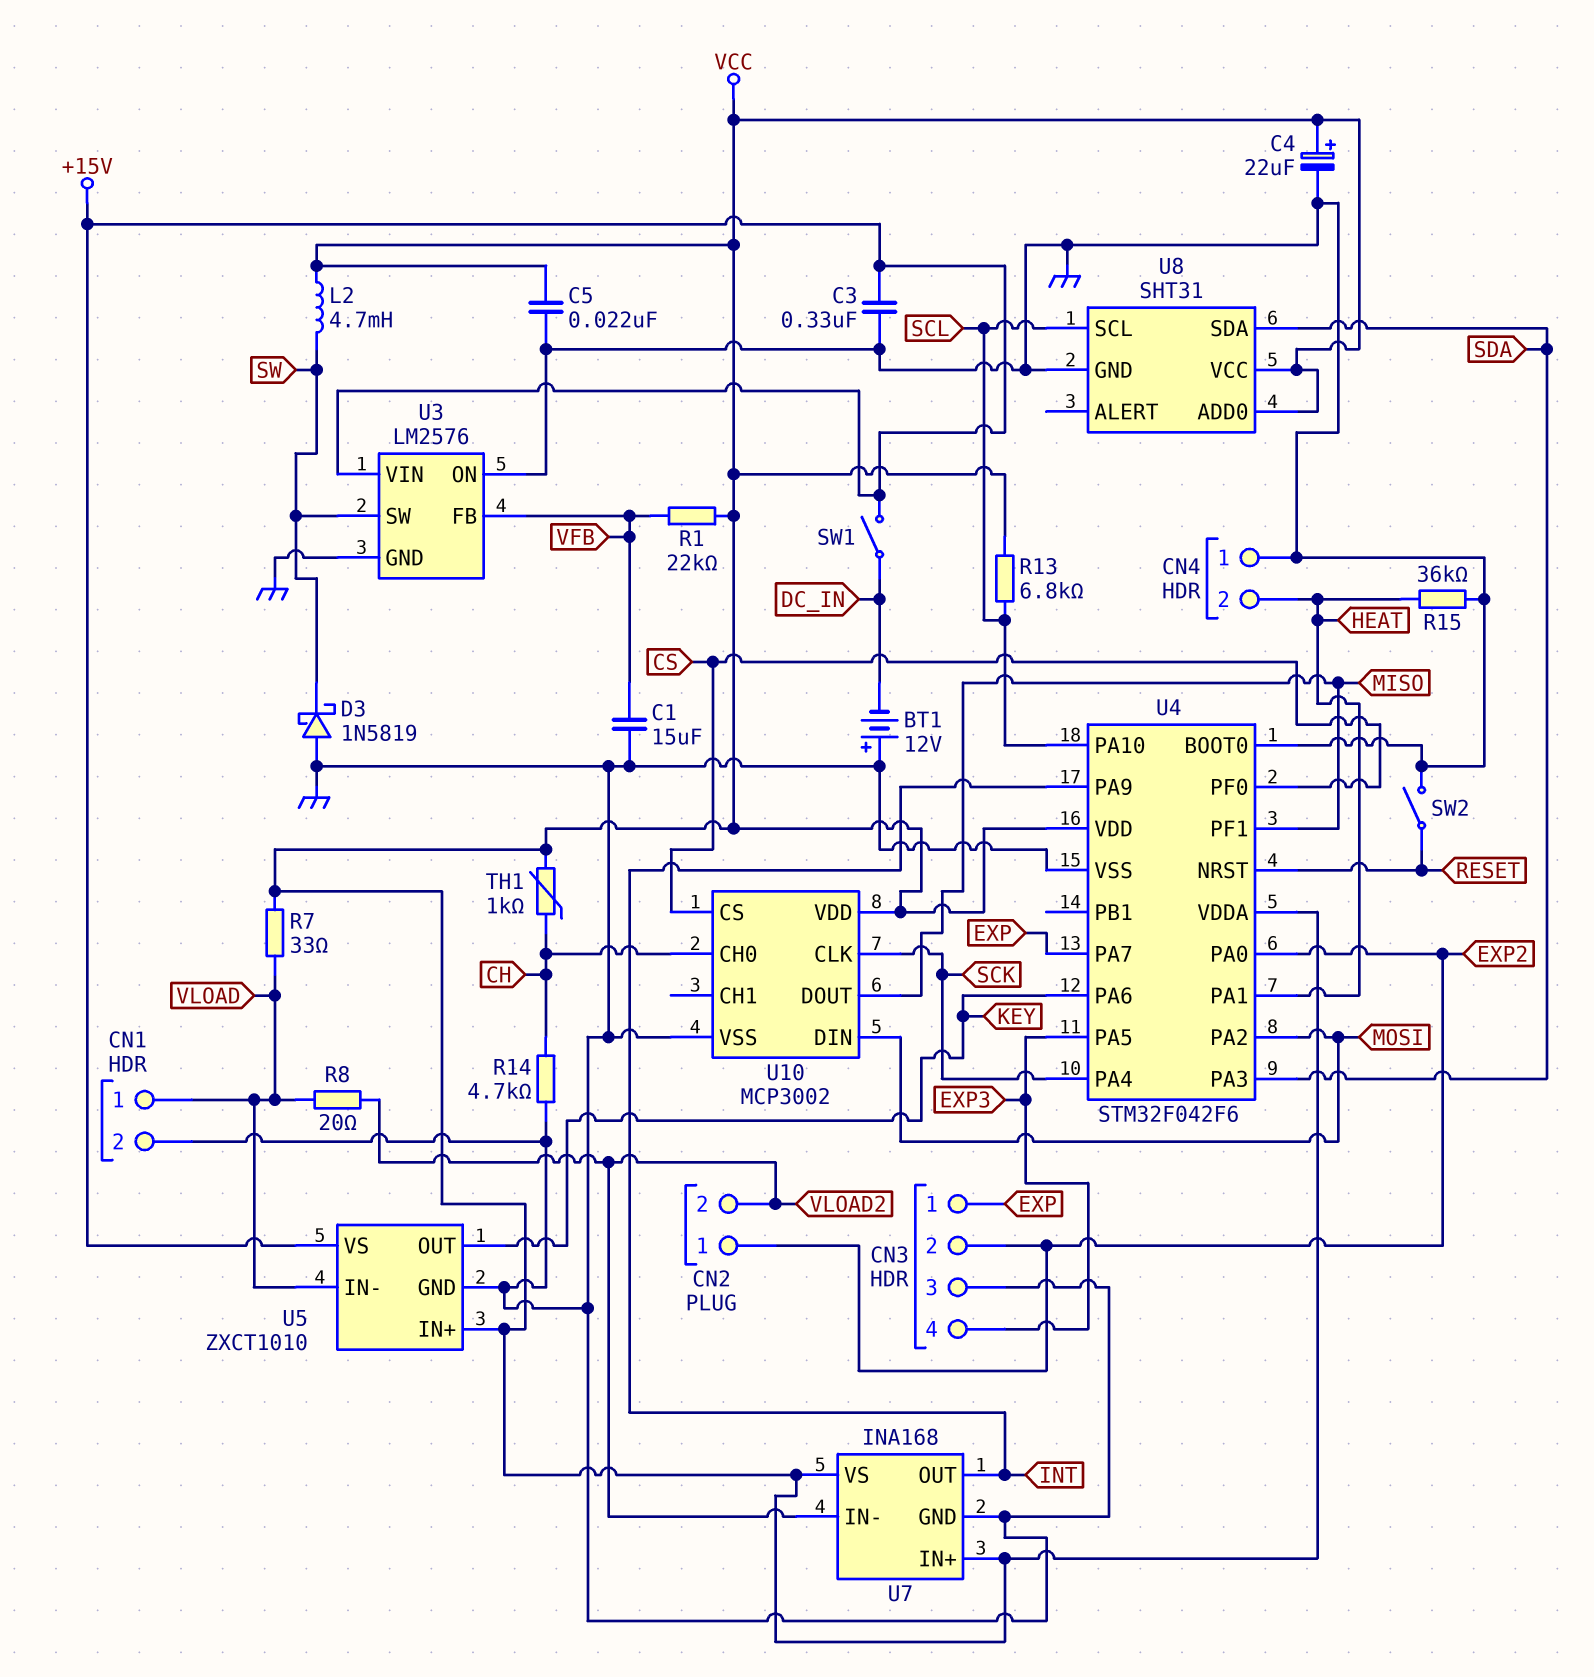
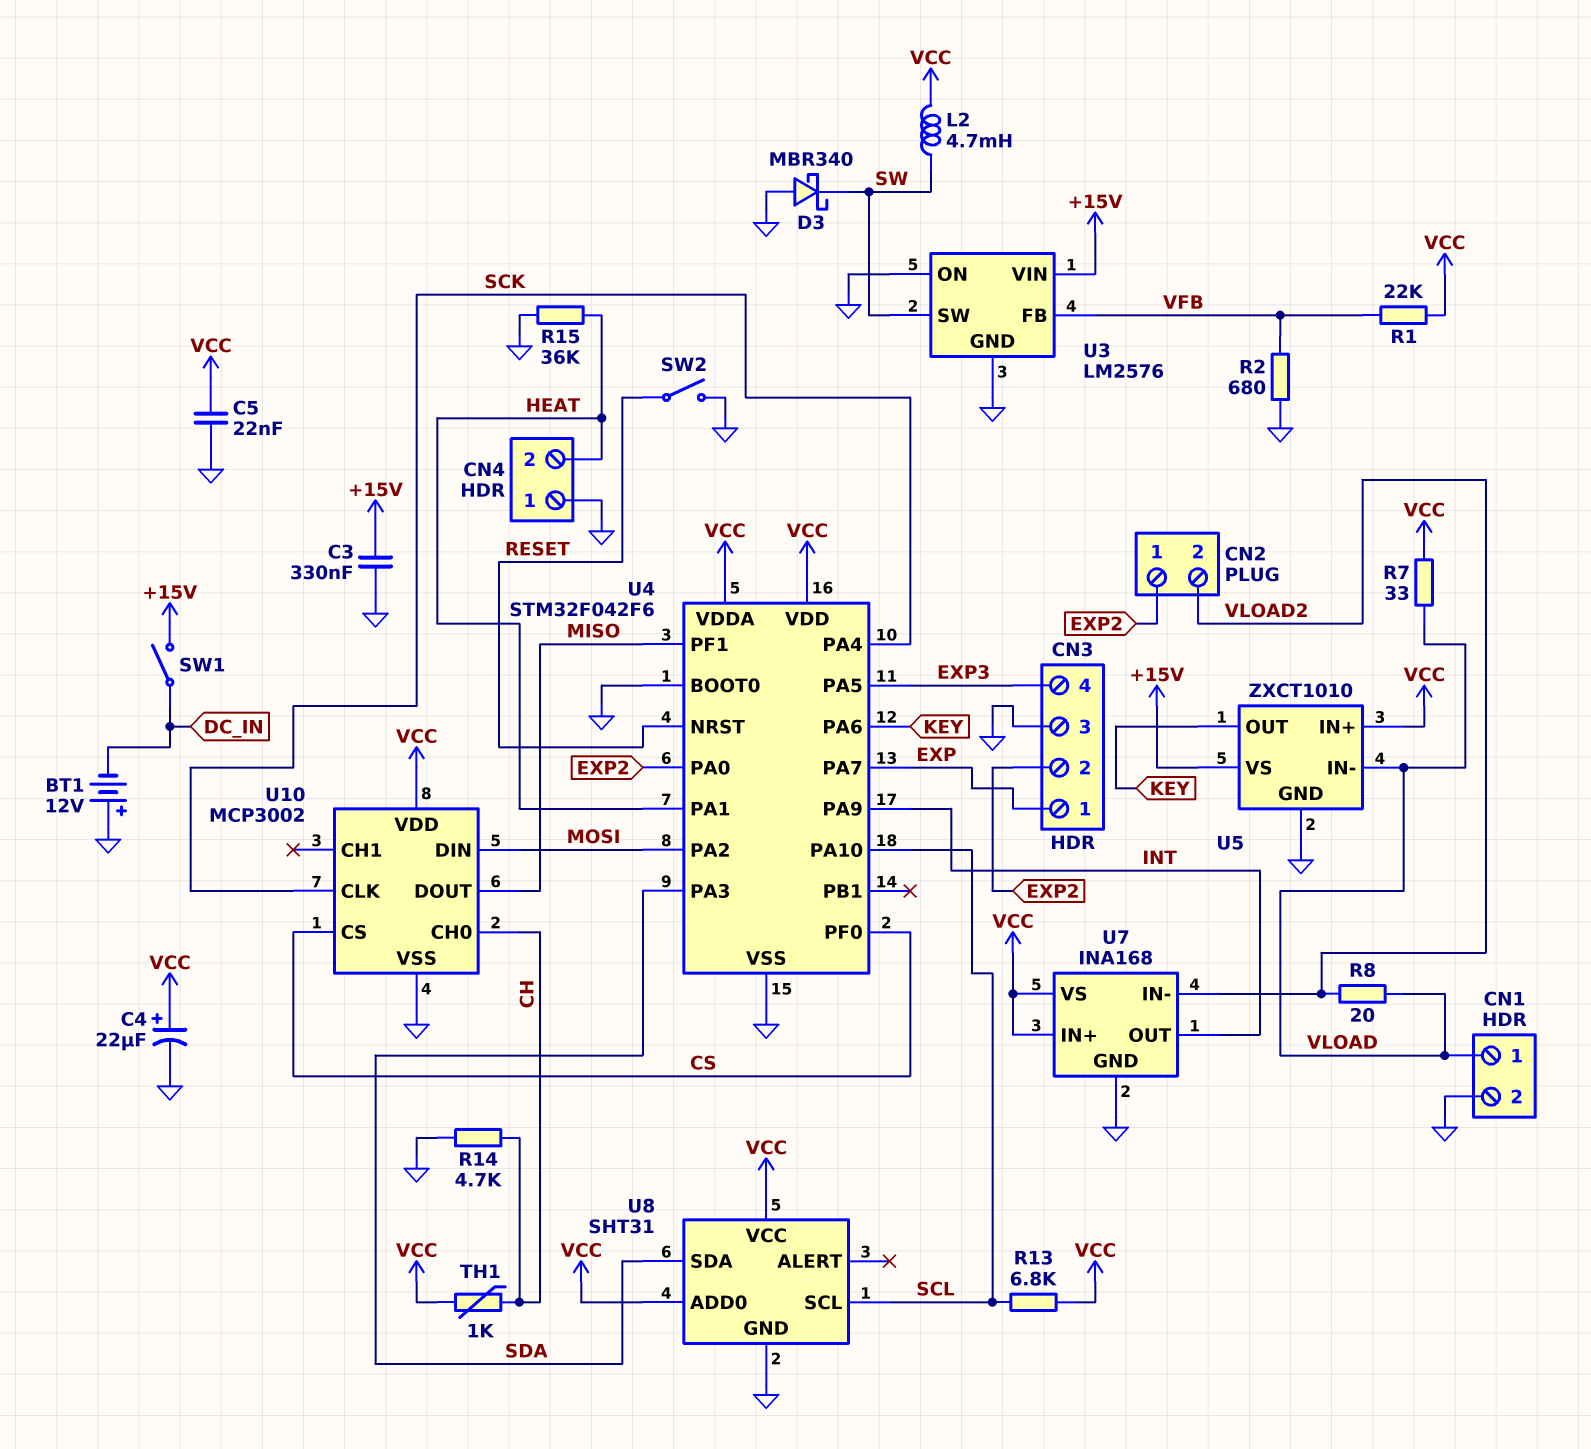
C1: 15uF (GND, VFB) -> none
D3: schottky 1N5819 (A GND, K SW) -> schottky MBR340 (A GND, K SW)
R2: none -> 680 (GND, VFB)

